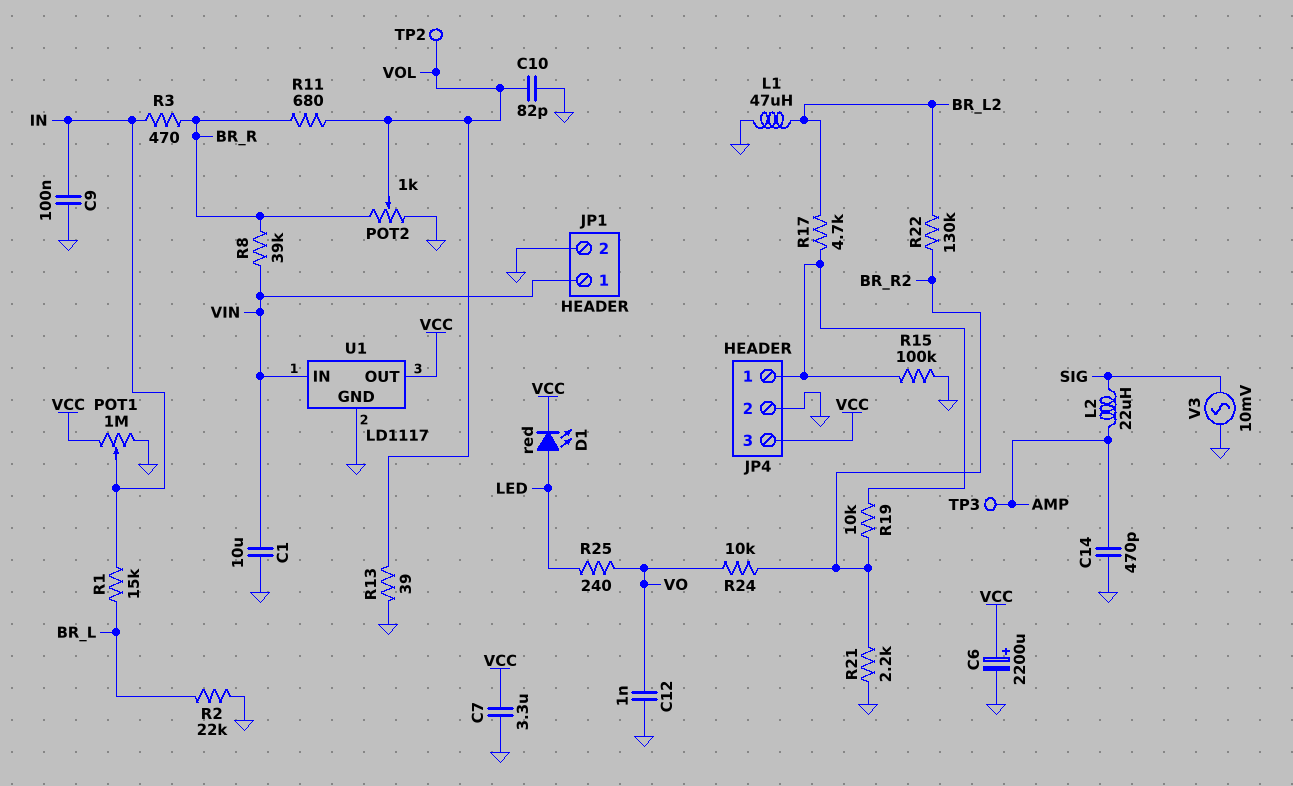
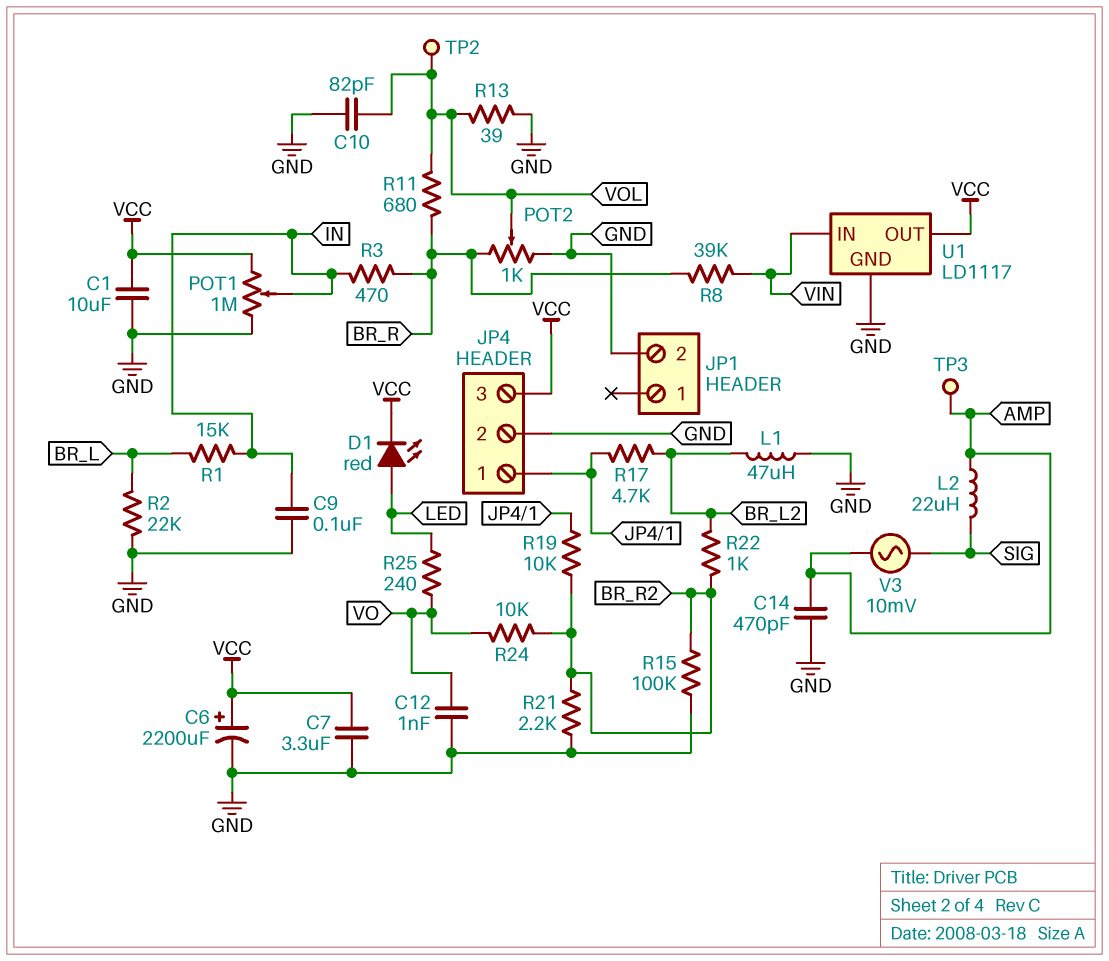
C1: 10uF (GND, VIN) -> 10uF (GND, VCC)
JP1 pin 1: VIN -> none
R15: 100k (GND, JP4/1) -> 100k (BR_R2, GND)
R22: 130k (BR_L2, BR_R2) -> 1k (BR_L2, BR_R2)
V3: AC 10mV (GND, SIG) -> AC 10mV (AMP, SIG)

